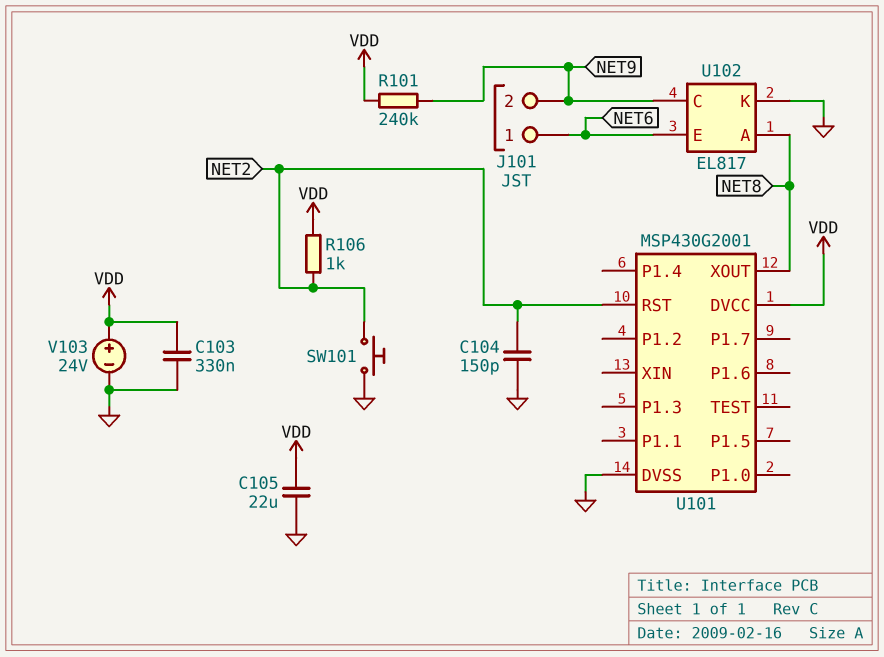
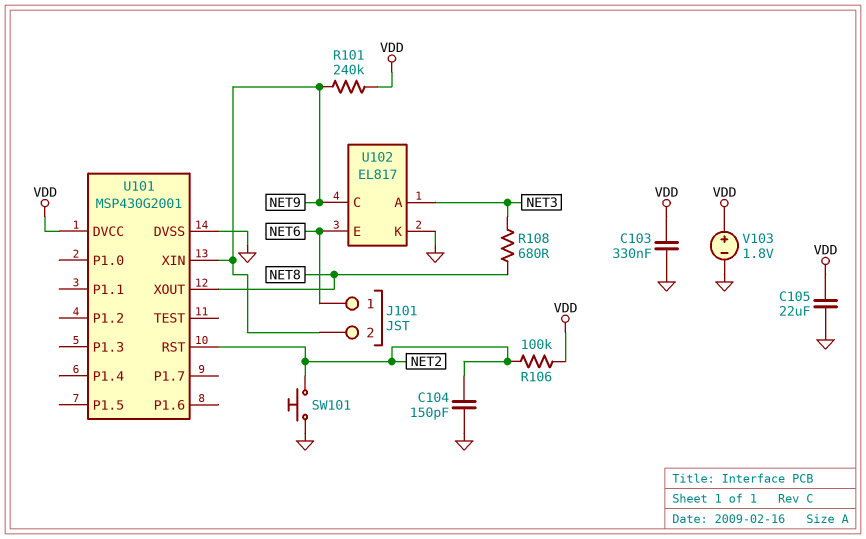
R106: 1k (NET2, VDD) -> 100k (NET2, VDD)
R108: none -> 680 (NET3, NET8)
U101 pin XIN: none -> NET9
U102 pin A: NET8 -> NET3
V103: 24V (plus VDD, minus GND) -> 1.8V (plus VDD, minus GND)

